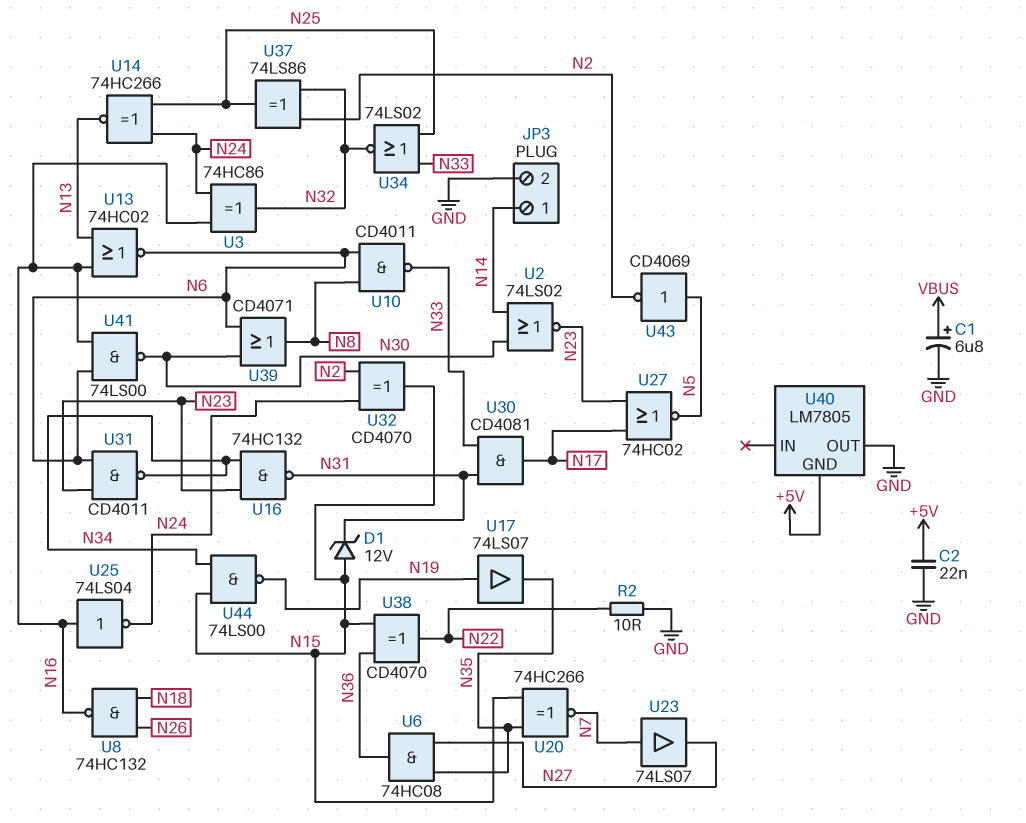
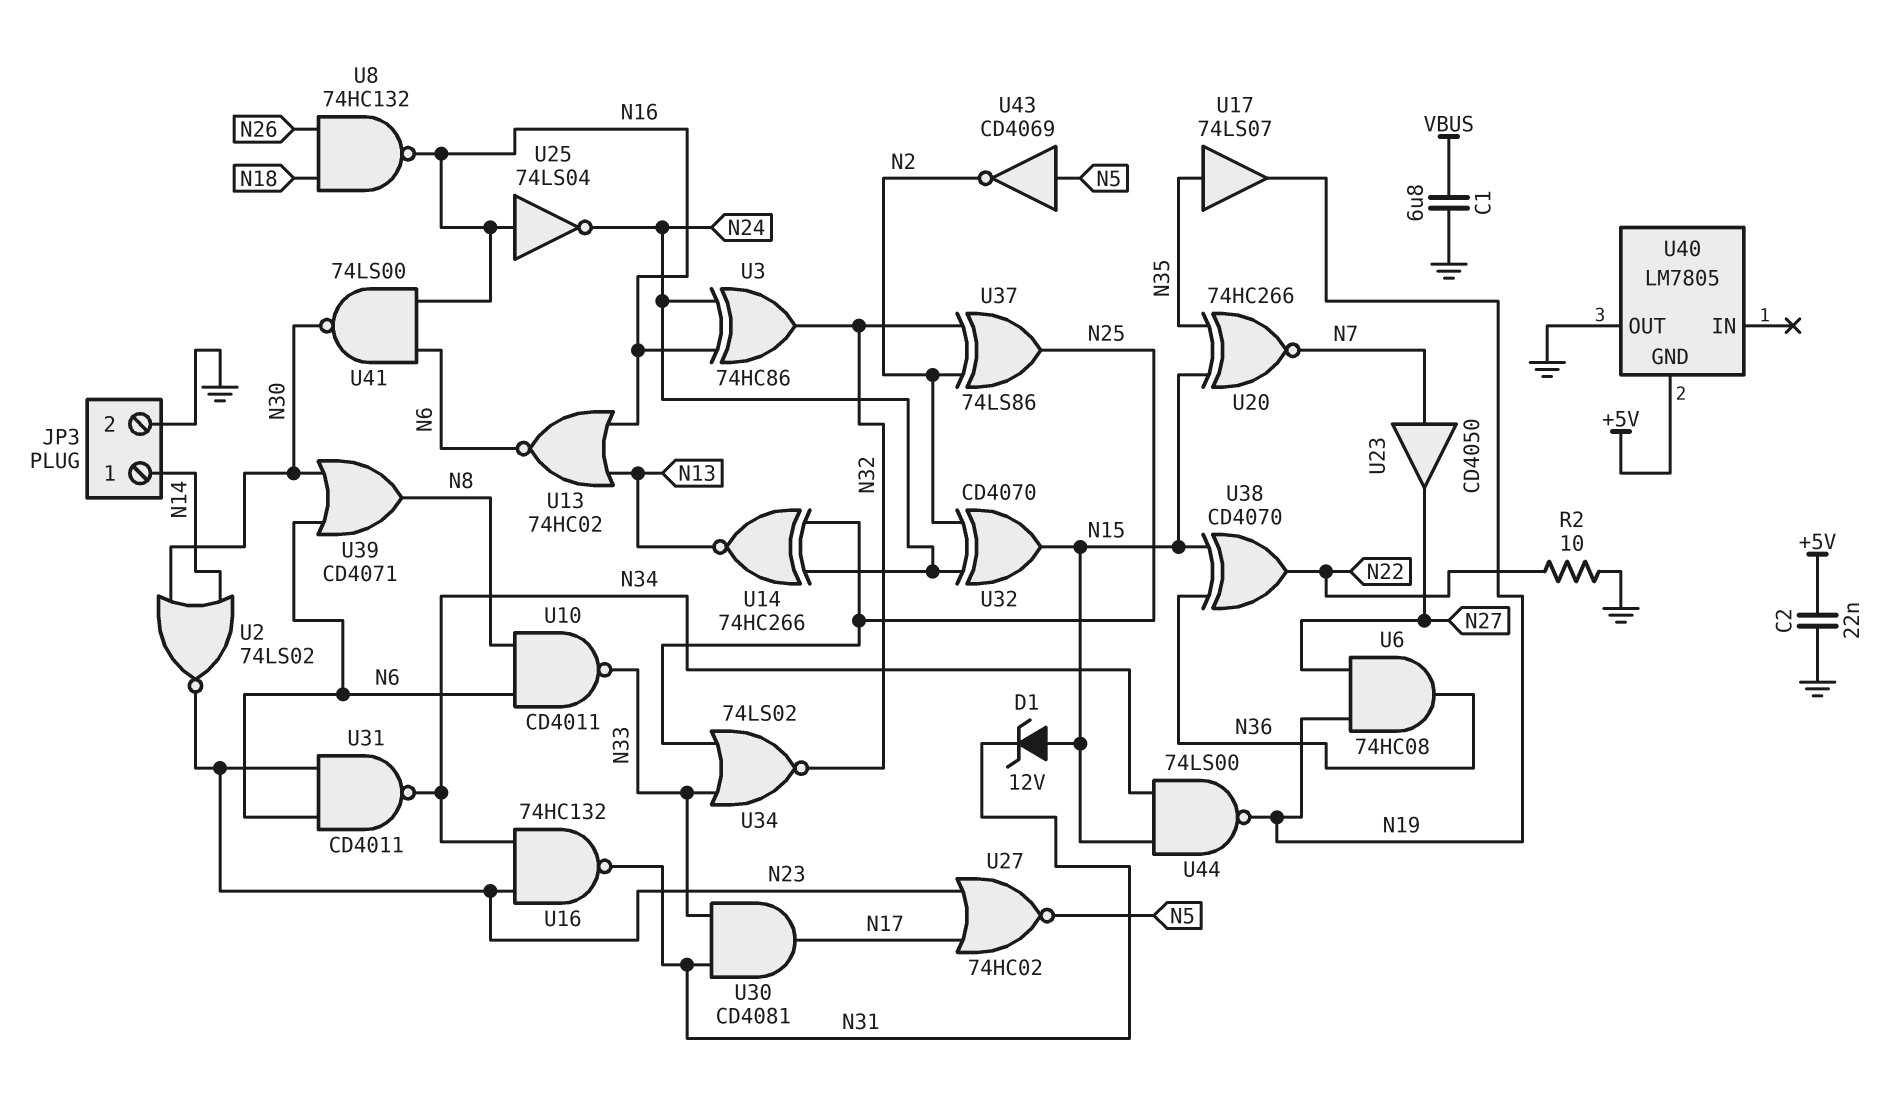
C1: 6.8uF (plus VBUS, minus GND) -> 6.8uF (GND, VBUS)
U6: AND 74HC08 (in N27, in N35, out N36) -> AND 74HC08 (in N19, in N27, out N36)
U17: buffer 74LS07 (in N19, out N35) -> buffer 74LS07 (in N35, out N19)
U23: buffer 74LS07 (in N7, out N27) -> buffer CD4050 (in N7, out N27)

